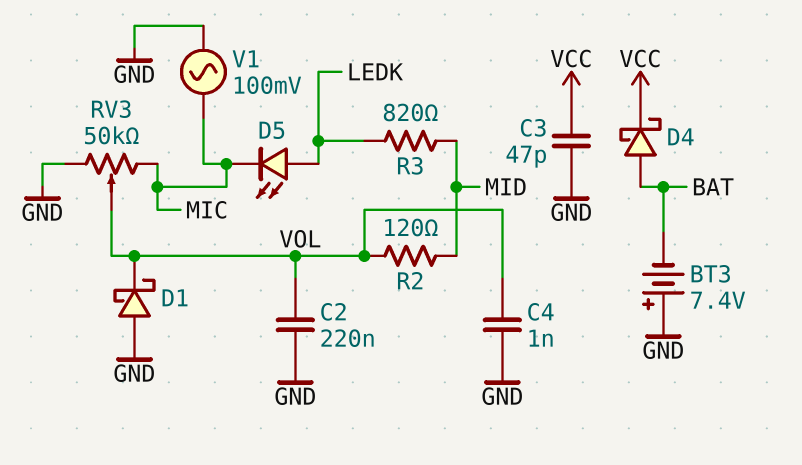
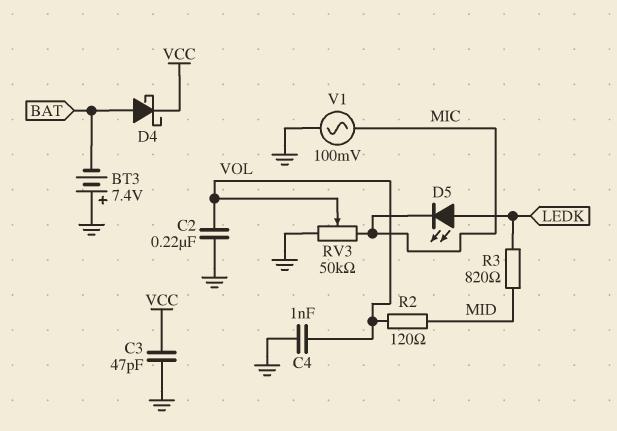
D1: schottky (A GND, K VOL) -> none

